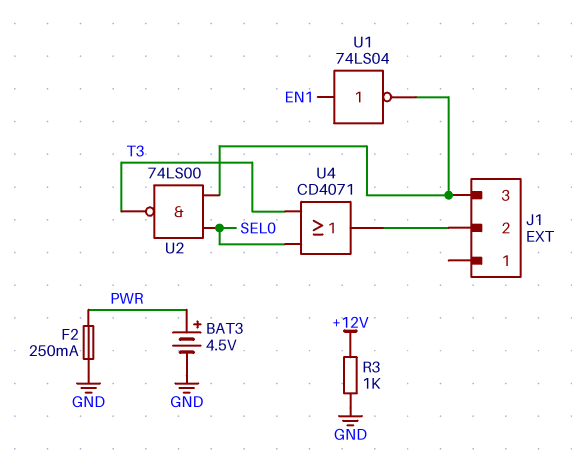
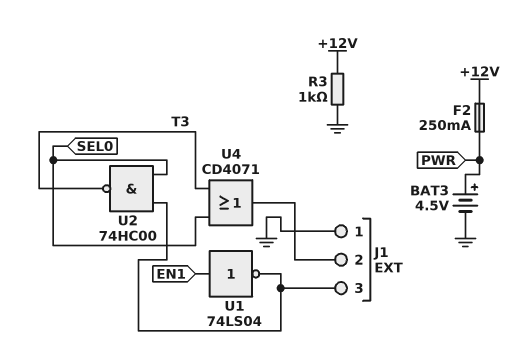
F2: 250mA (GND, PWR) -> 250mA (+12V, PWR)
J1 pin 1: none -> GND
U2: NAND 74LS00 (in J1/3, in SEL0, out T3) -> NAND 74HC00 (in J1/3, in SEL0, out T3)

